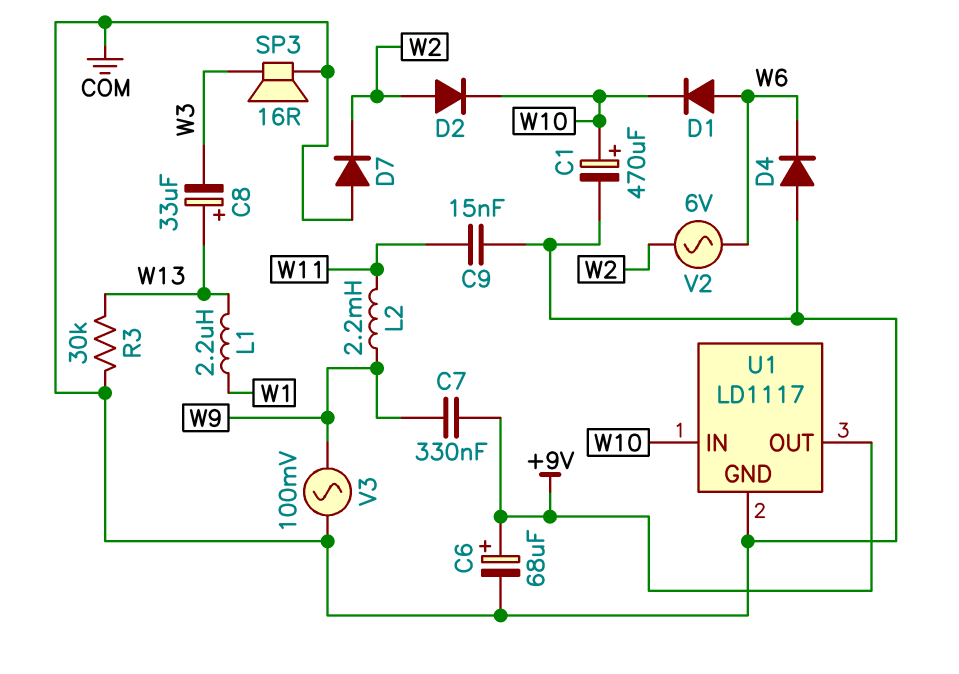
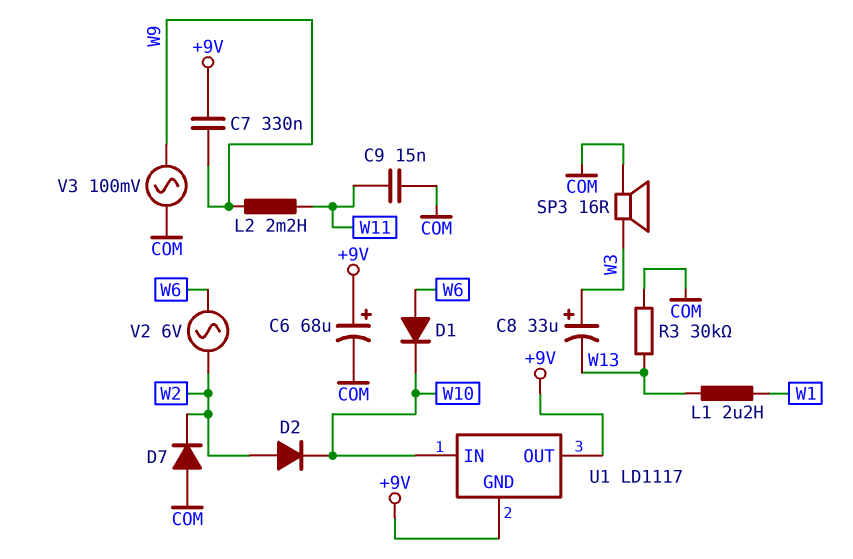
C1: 470uF (plus W10, minus COM) -> none
C8: 33uF (plus W13, minus W3) -> 33uF (plus W3, minus W13)
D4: diode (A COM, K W6) -> none
U1 pin GND: COM -> +9V

